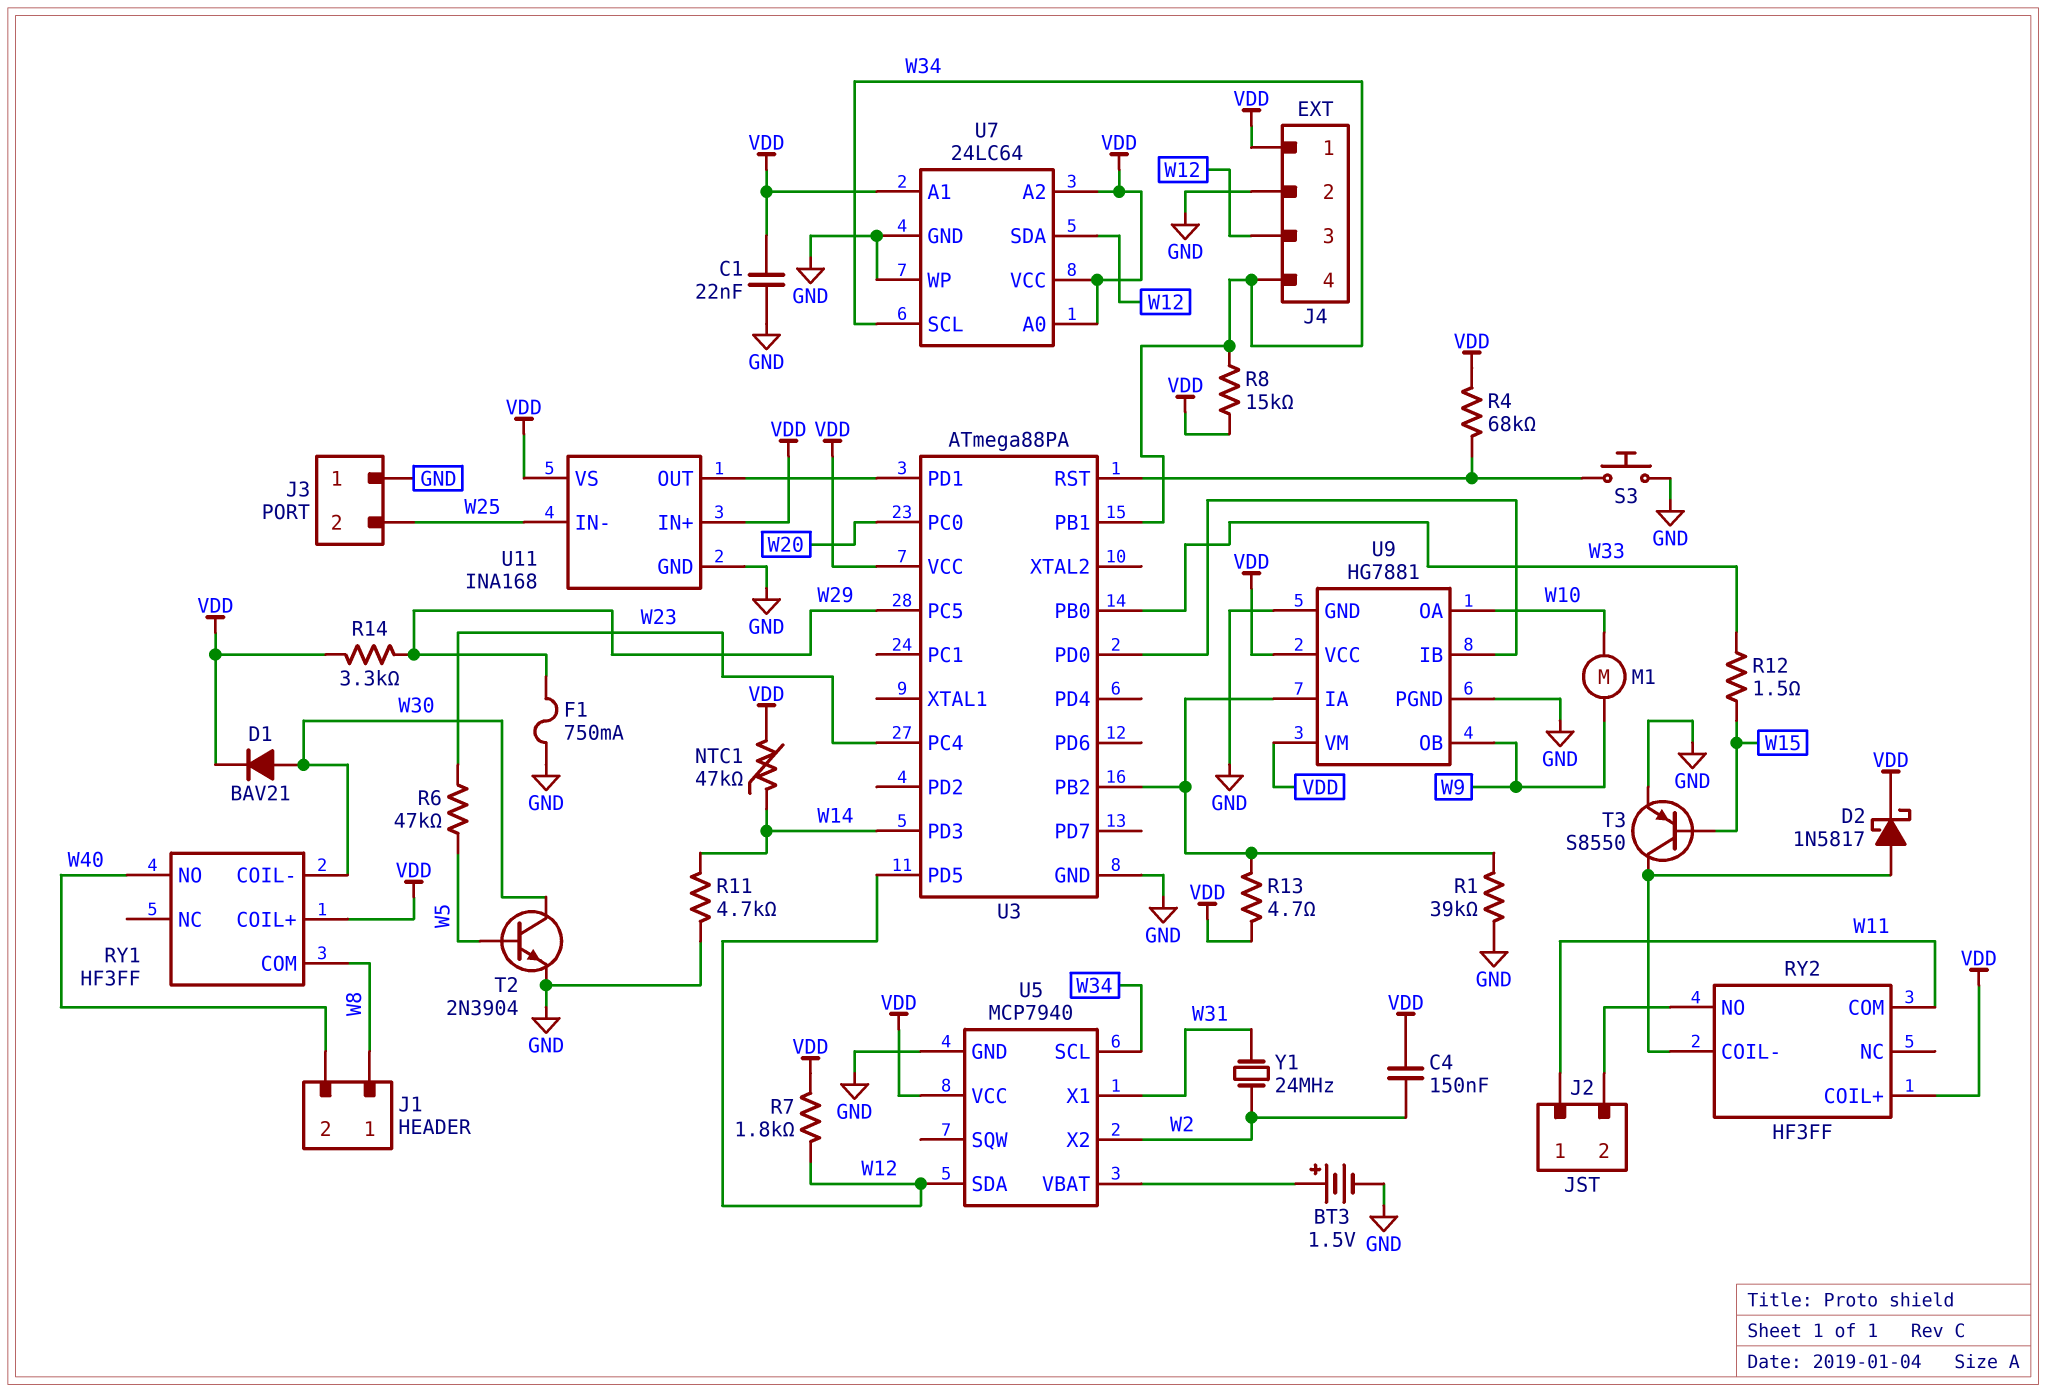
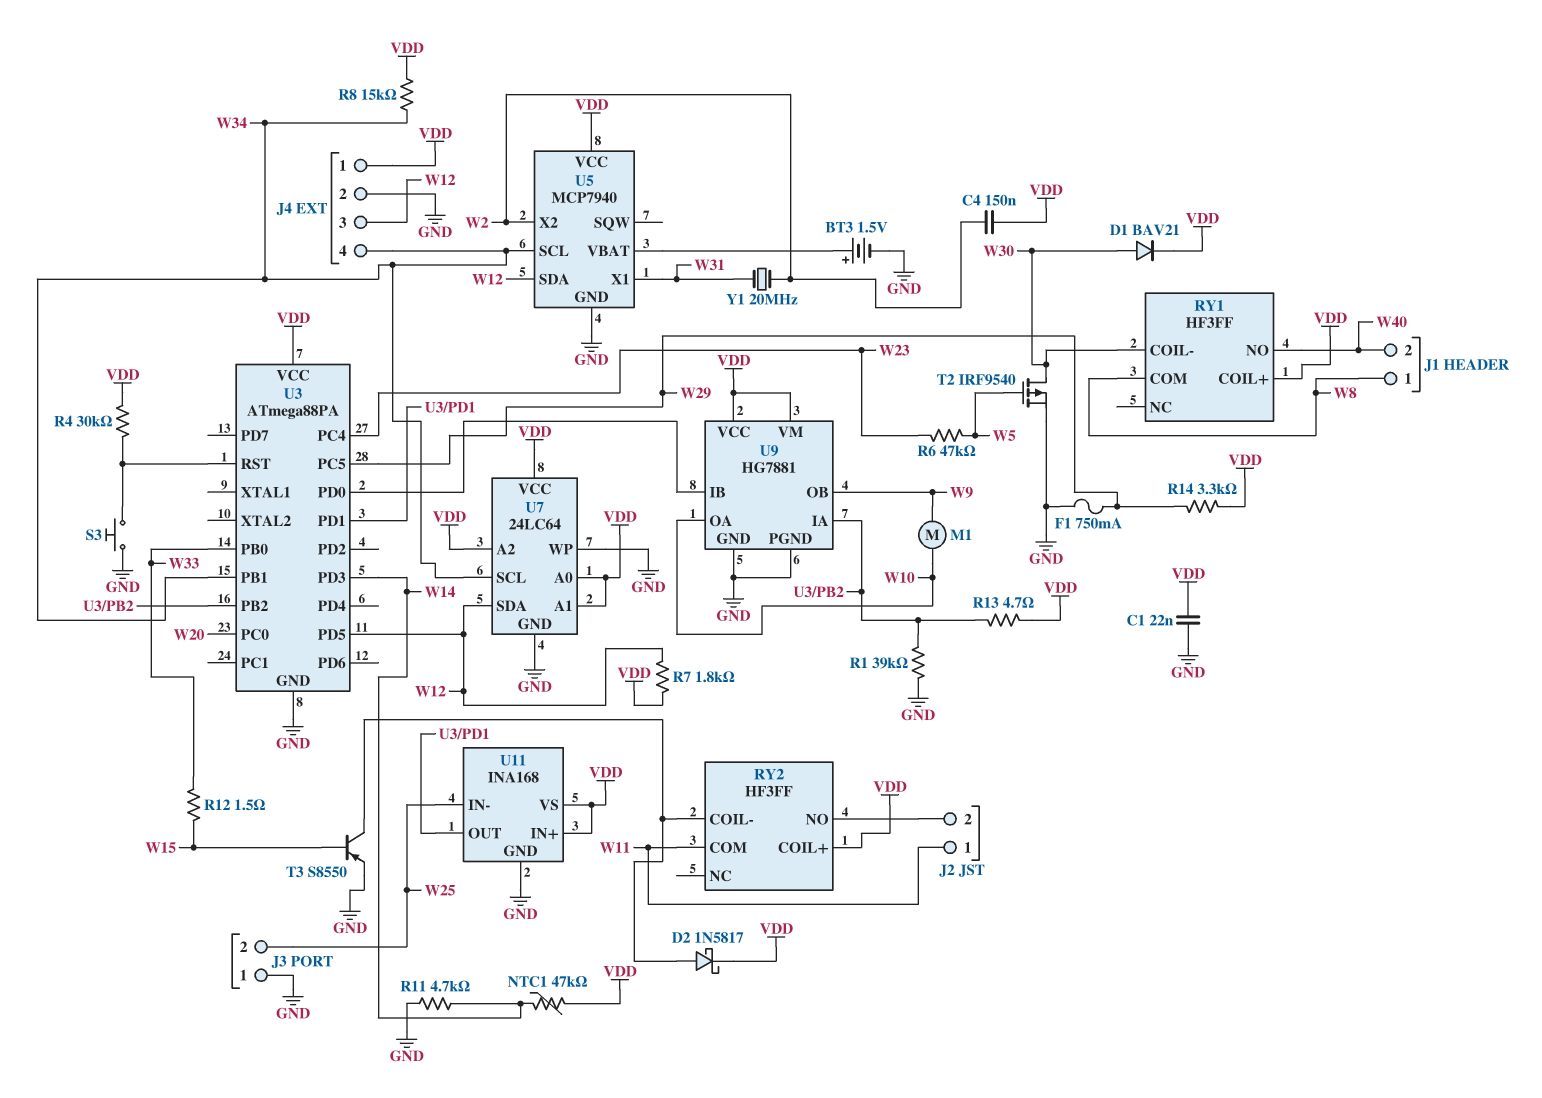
R4: 68k (U3/RST, VDD) -> 30k (U3/RST, VDD)
T2: NPN 2N3904 (B W5, C W30, E GND) -> PMOS IRF9540 (G W5, D W30, S GND)
Y1: 24MHz (W2, W31) -> 20MHz (W2, W31)

